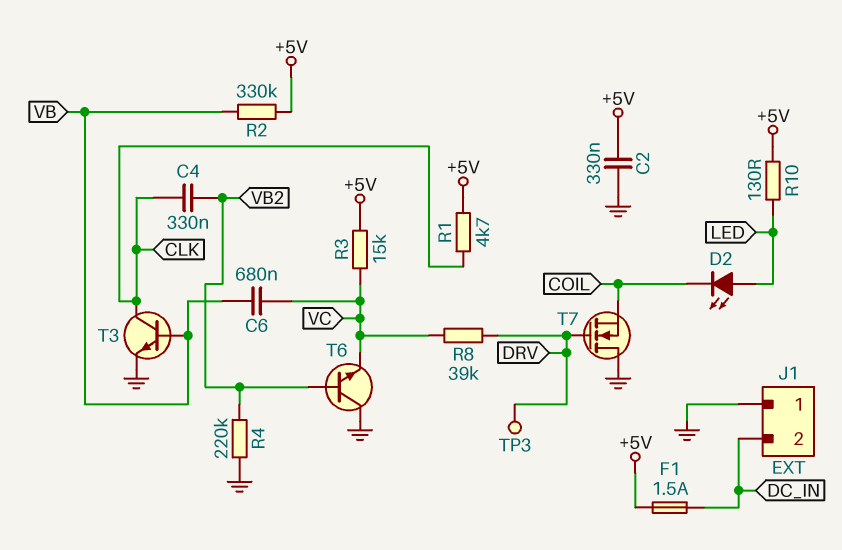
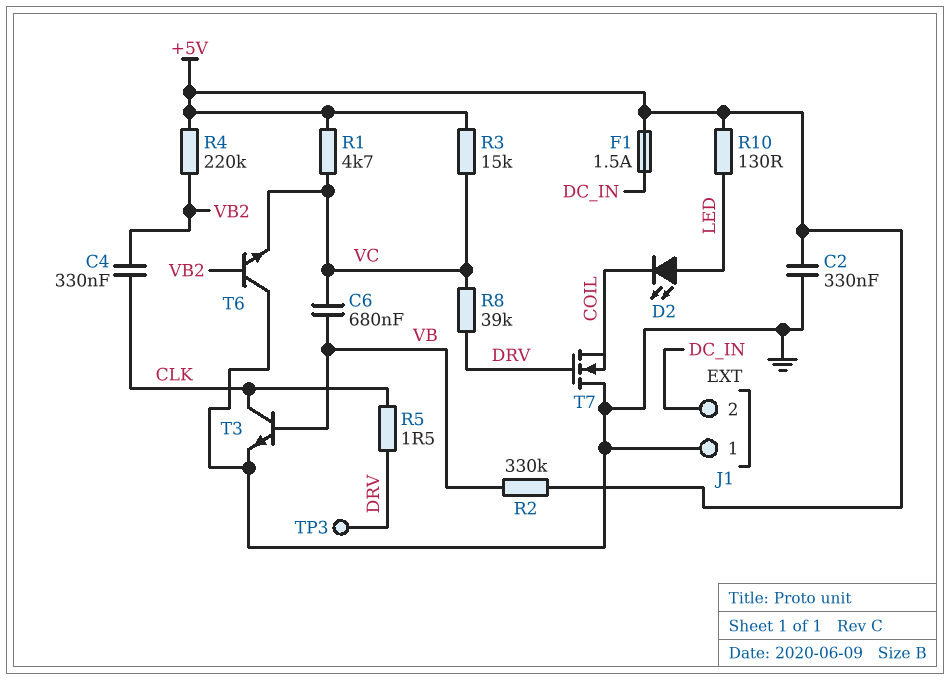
R1: 4.7k (+5V, CLK) -> 4.7k (+5V, VC)
R4: 220k (GND, VB2) -> 220k (+5V, VB2)
R5: none -> 1.5 (CLK, DRV)

